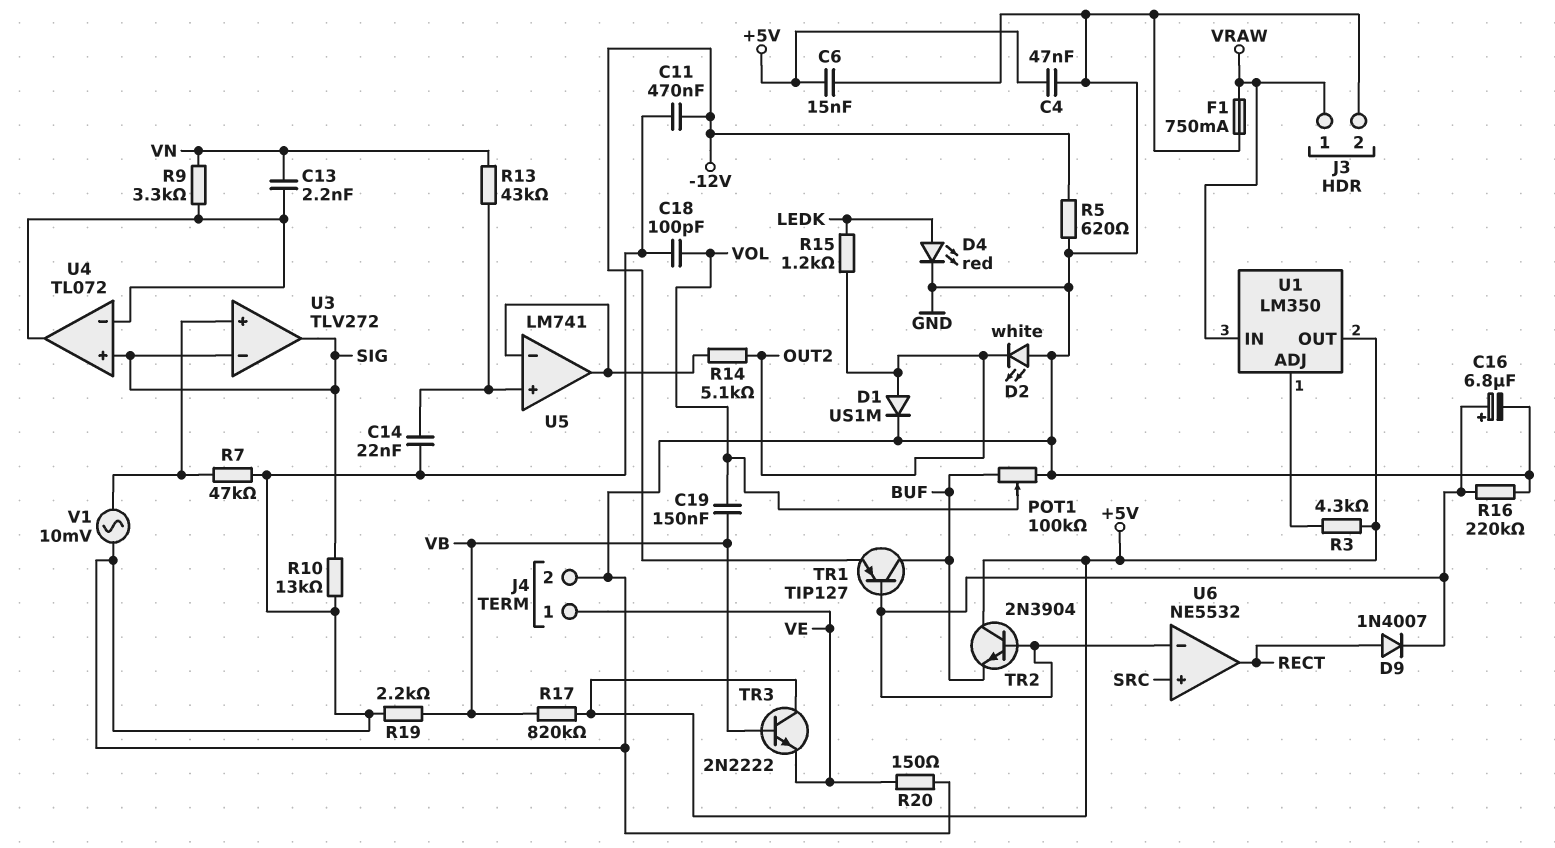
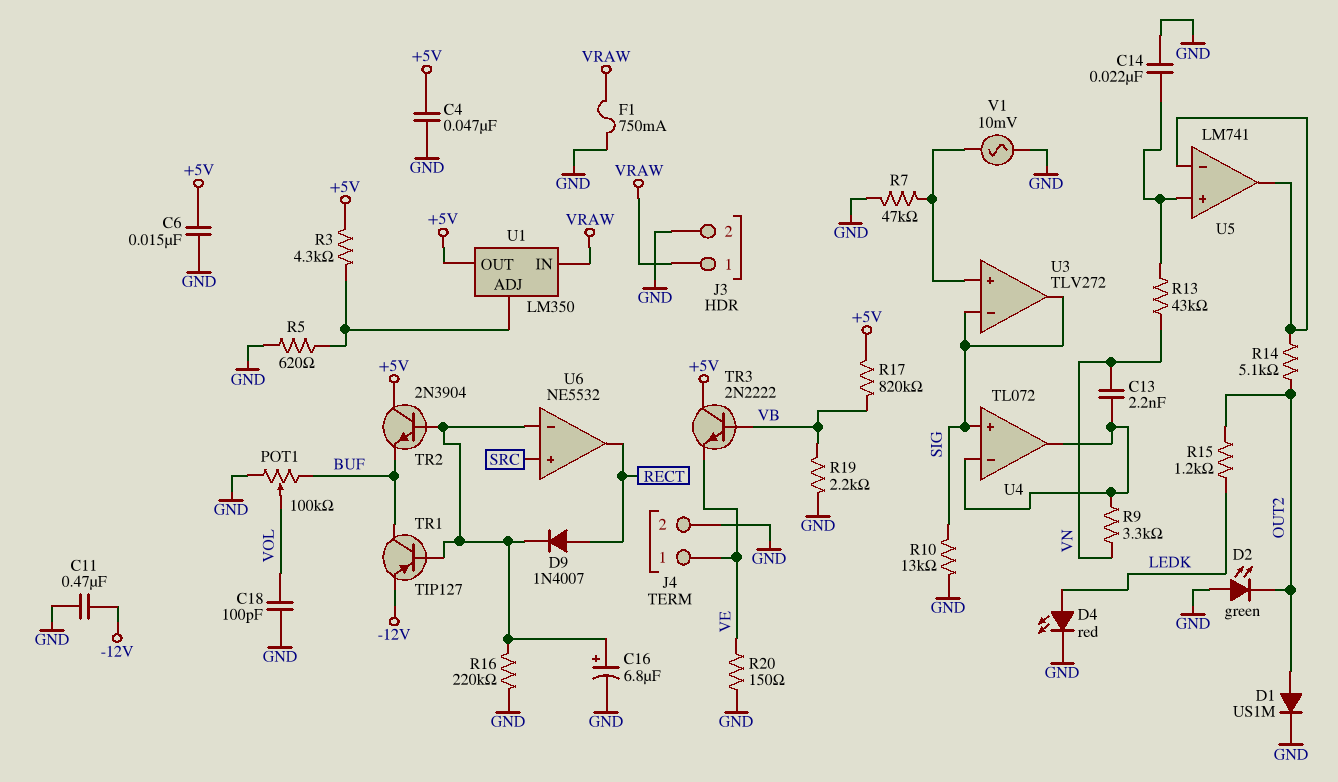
C19: 150nF (VB, VOL) -> none
D2: LED white (A GND, K OUT2) -> LED green (A GND, K OUT2)
R5: 620 (-12V, GND) -> 620 (GND, U1/ADJ)

